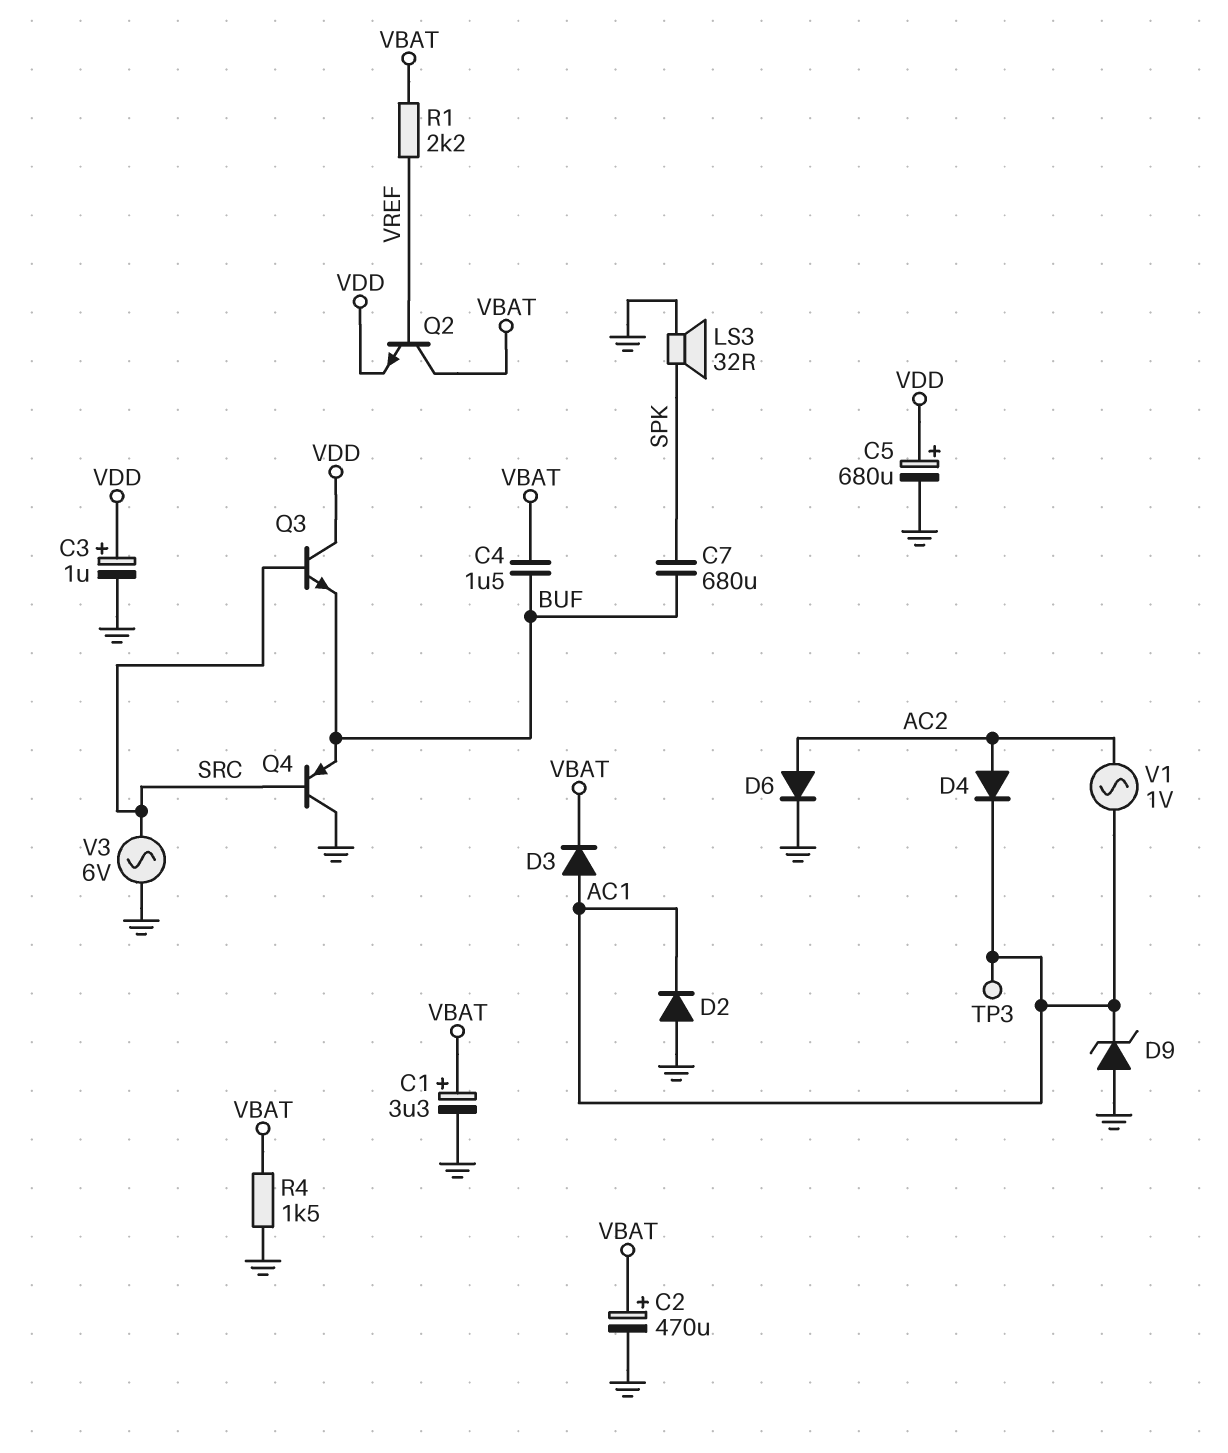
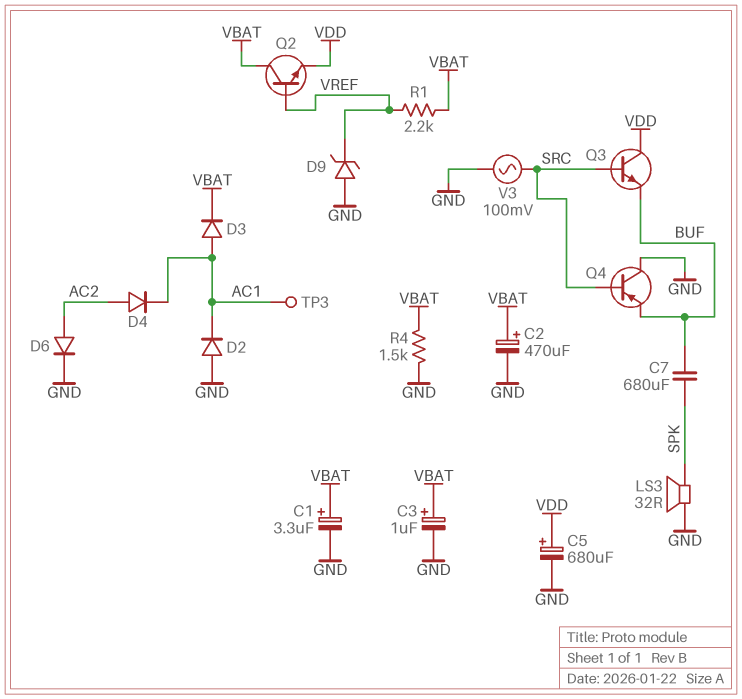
C3: 1uF (plus VDD, minus GND) -> 1uF (plus VBAT, minus GND)
C4: 1.5uF (BUF, VBAT) -> none
D9: zener (A GND, K AC1) -> zener (A GND, K VREF)
V1: AC 1V (AC1, AC2) -> none
V3: AC 6V (GND, SRC) -> AC 100mV (GND, SRC)

